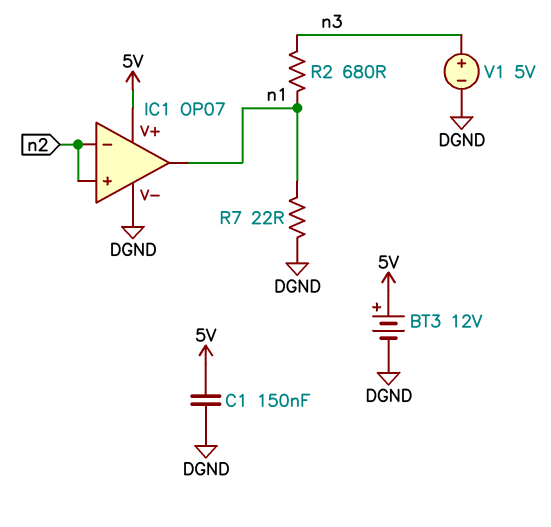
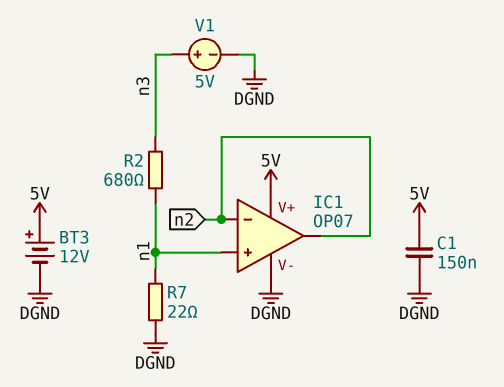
IC1 pin in+: n2 -> n1
IC1 pin out: n1 -> n2

